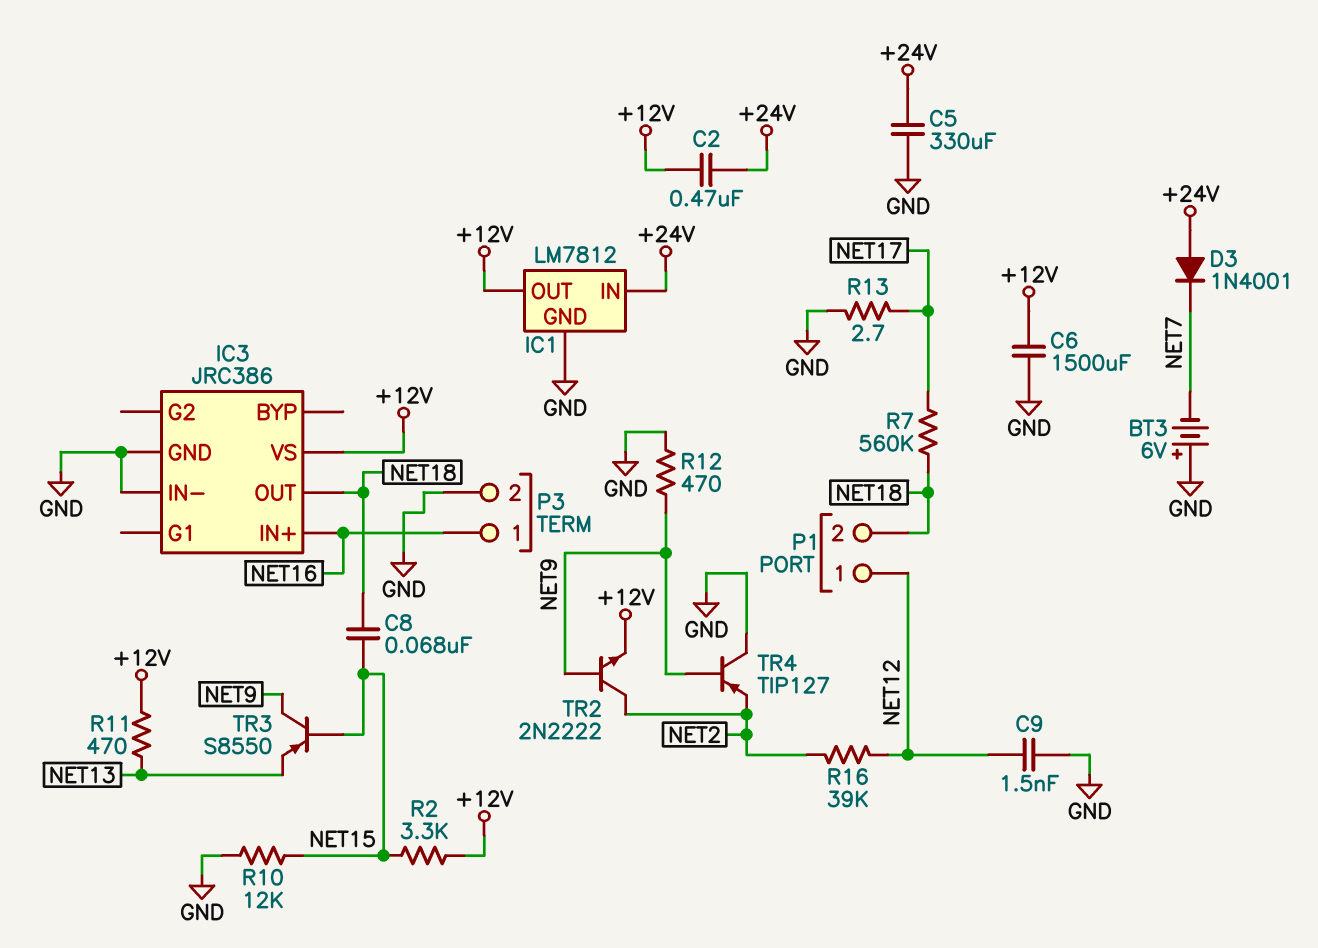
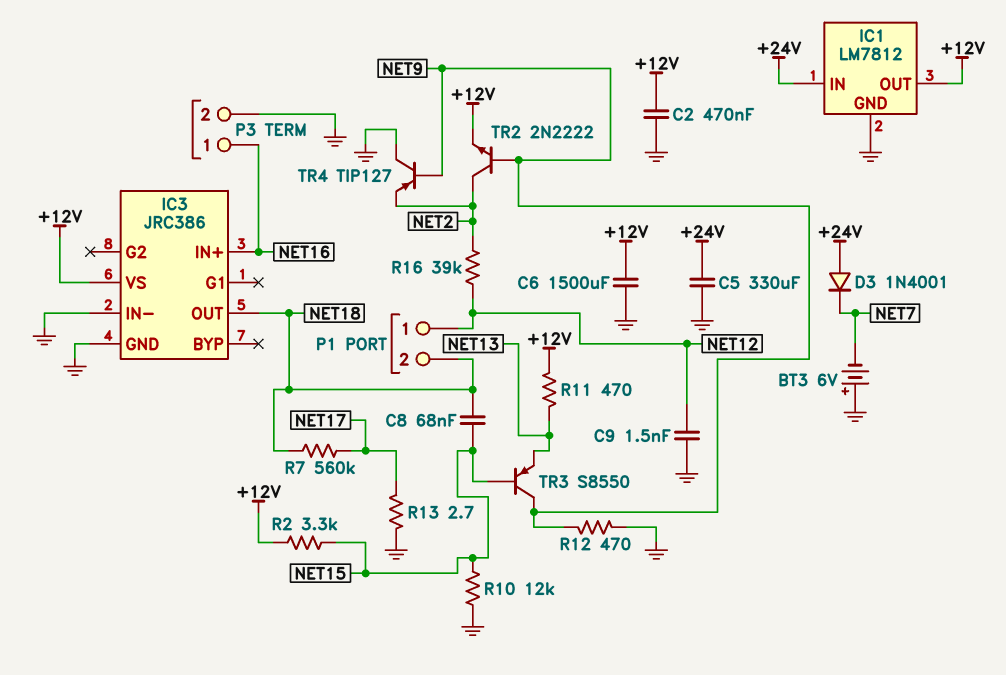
C2: 470nF (+12V, +24V) -> 470nF (+12V, GND)

